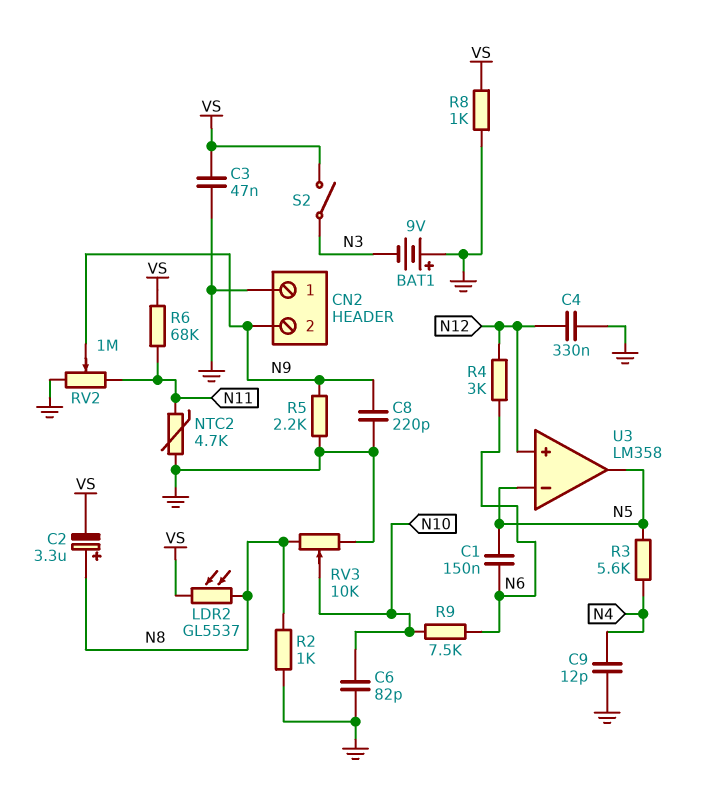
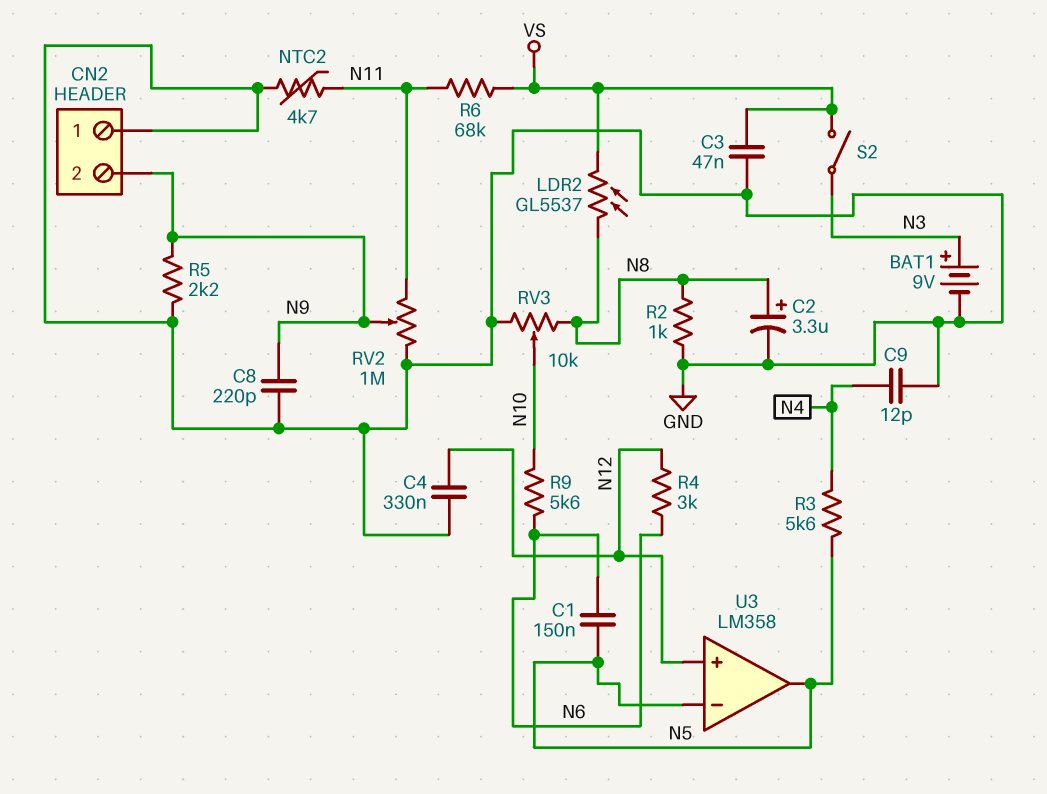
BAT1: 9V (plus GND, minus N3) -> 9V (plus N3, minus GND)
C2: 3.3uF (plus N8, minus VS) -> 3.3uF (plus N8, minus GND)
C6: 82pF (GND, N10) -> none
R8: 1k (GND, VS) -> none
R9: 7.5k (N6, N10) -> 5.6k (N6, N10)

